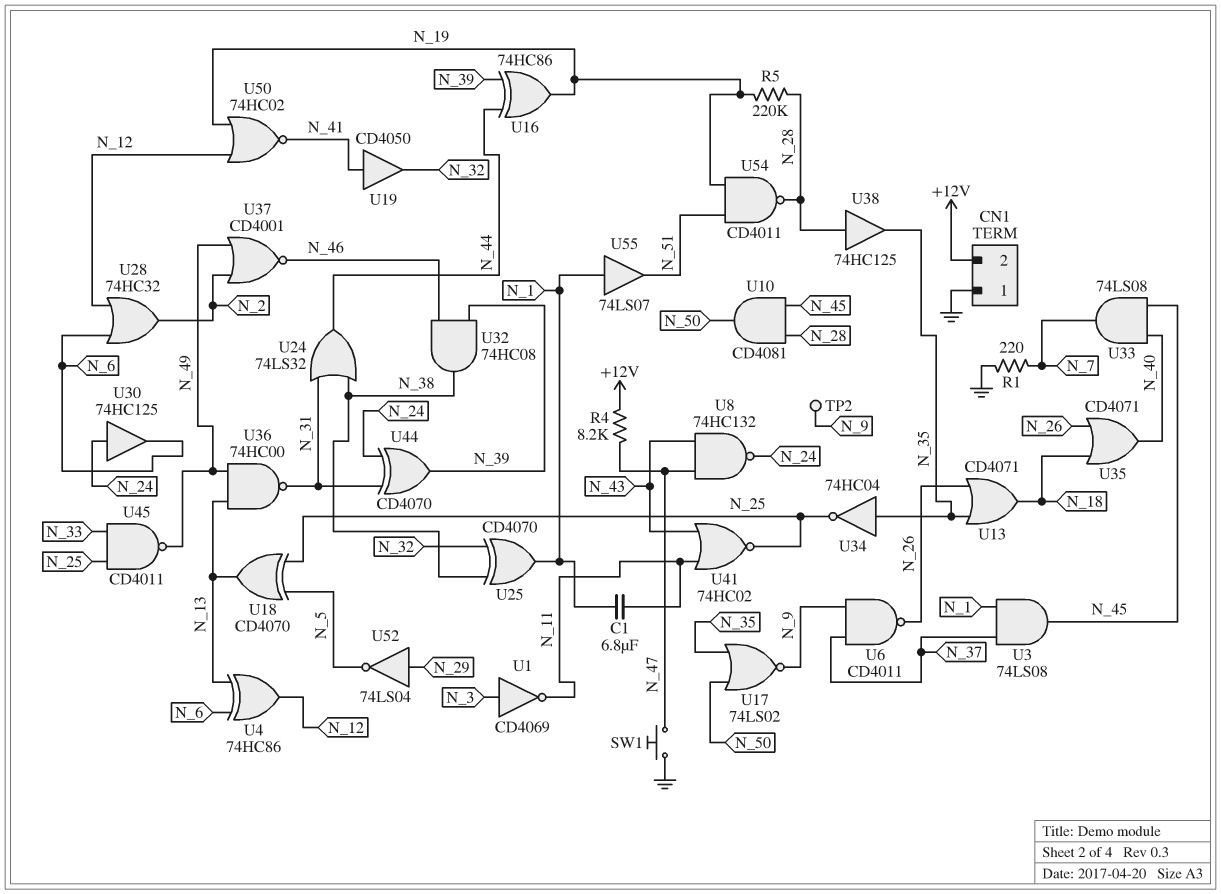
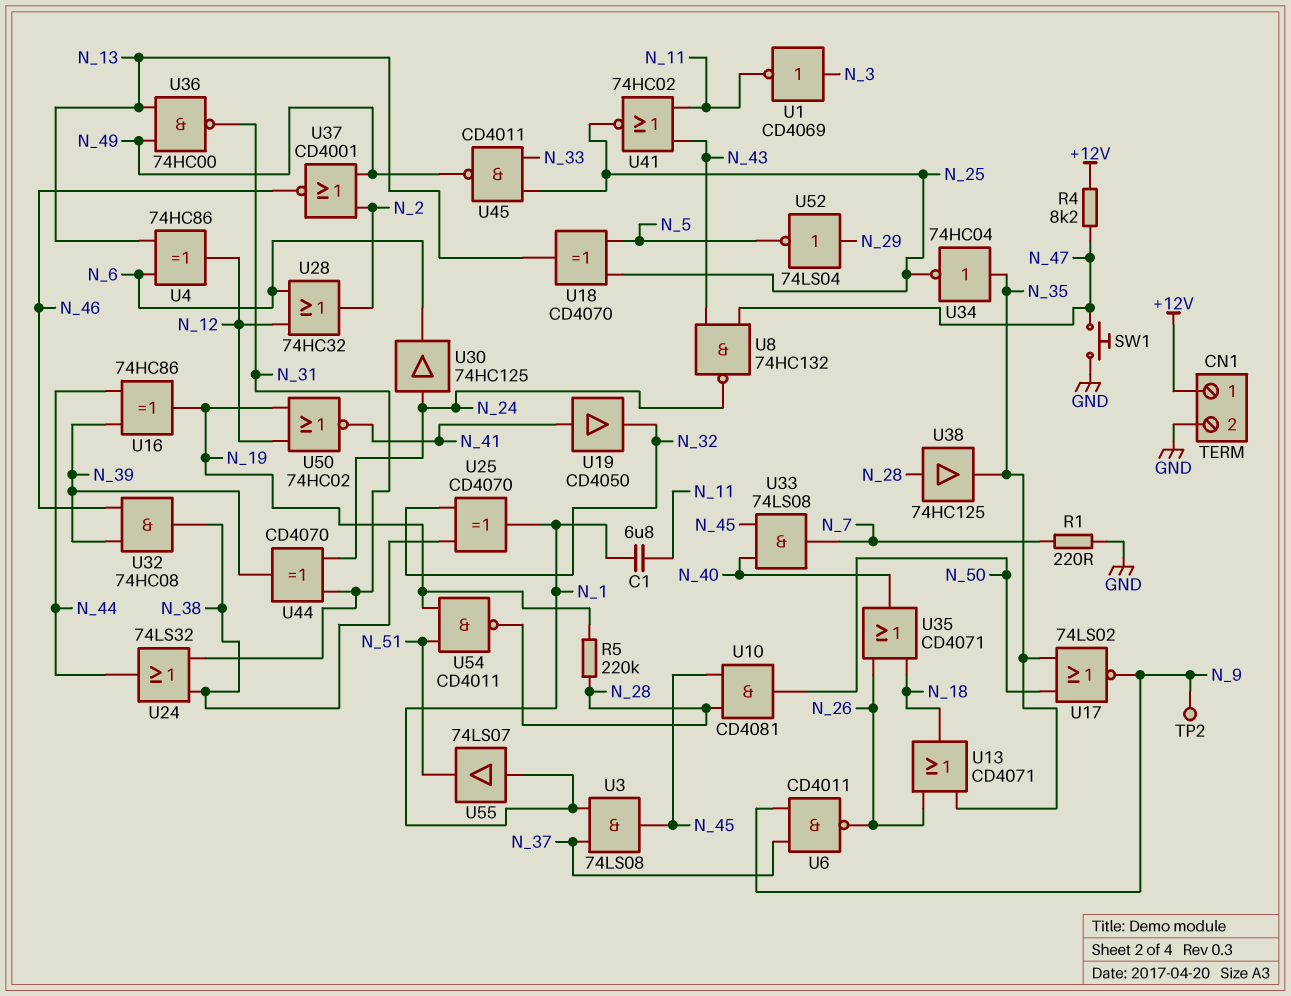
CN1 pin 1: GND -> +12V
CN1 pin 2: +12V -> GND

